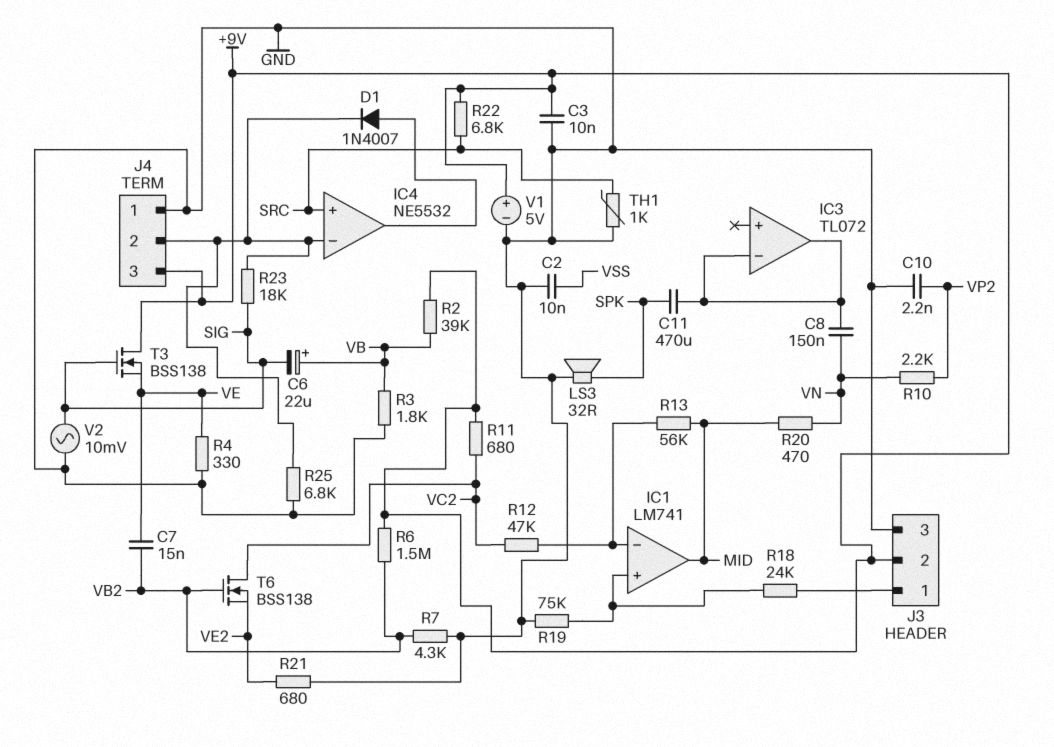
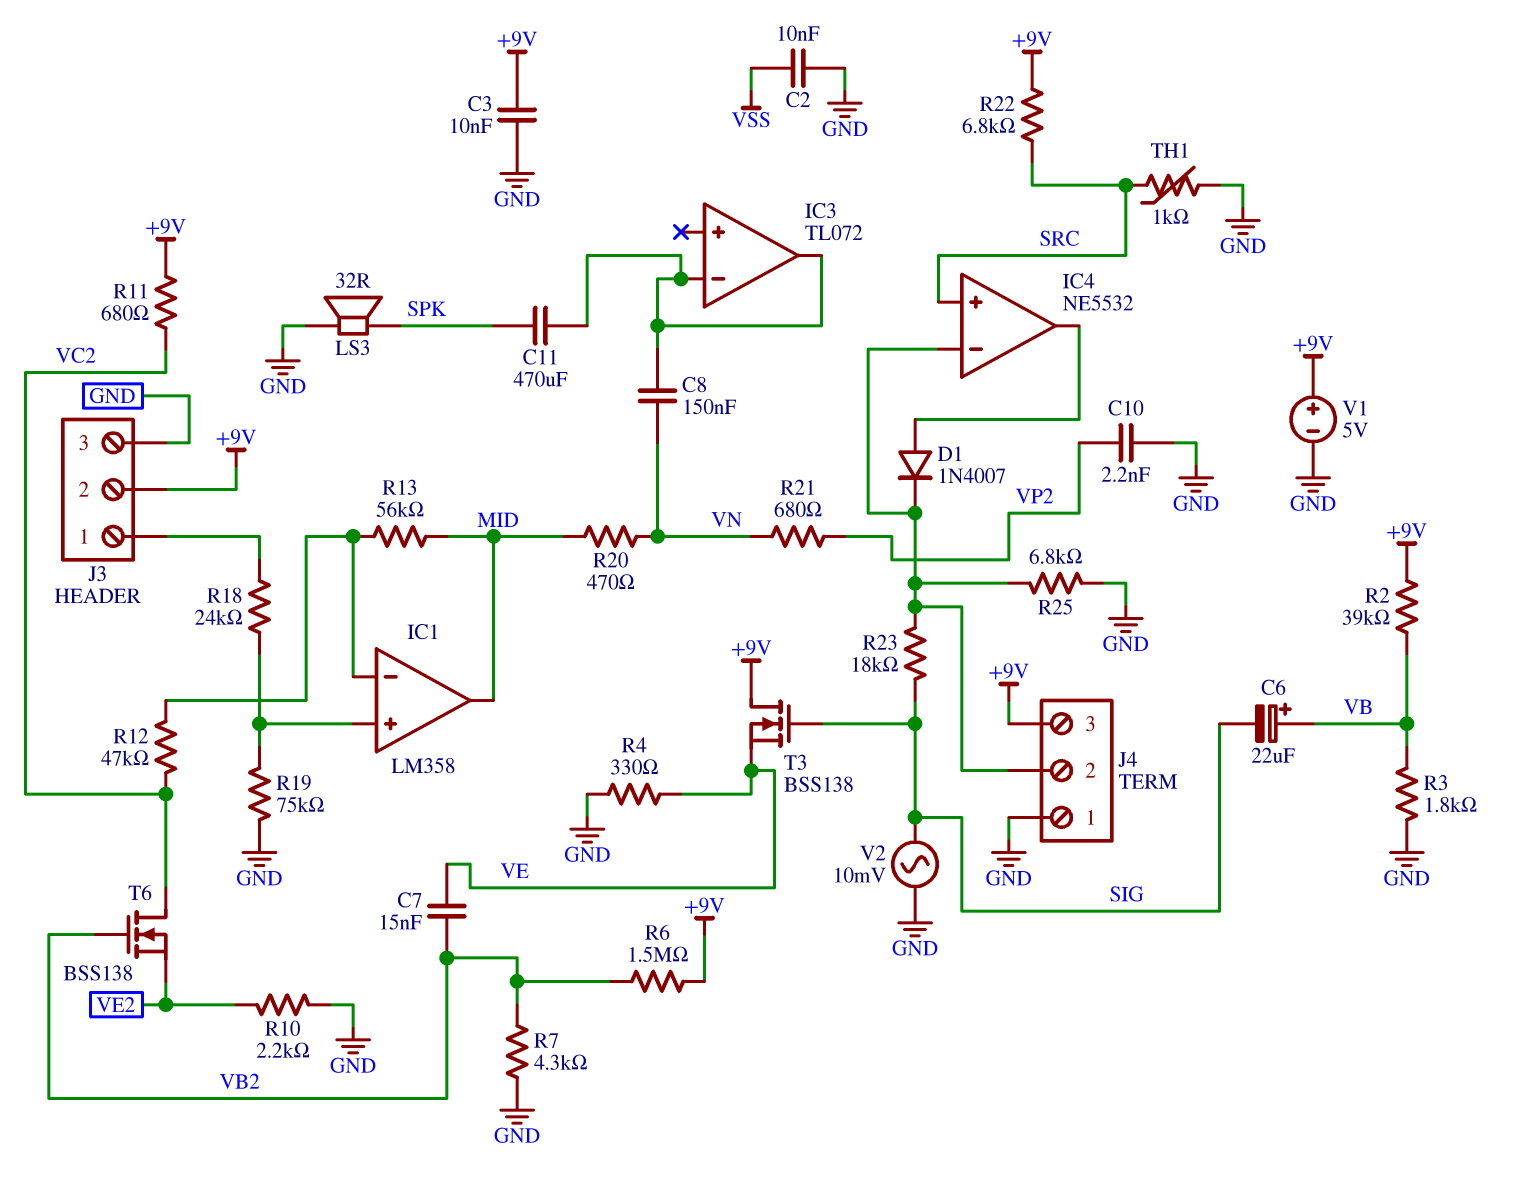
IC1: LM741 -> LM358
R10: 2.2k (VN, VP2) -> 2.2k (GND, VE2)
R21: 680 (GND, VE2) -> 680 (VN, VP2)

